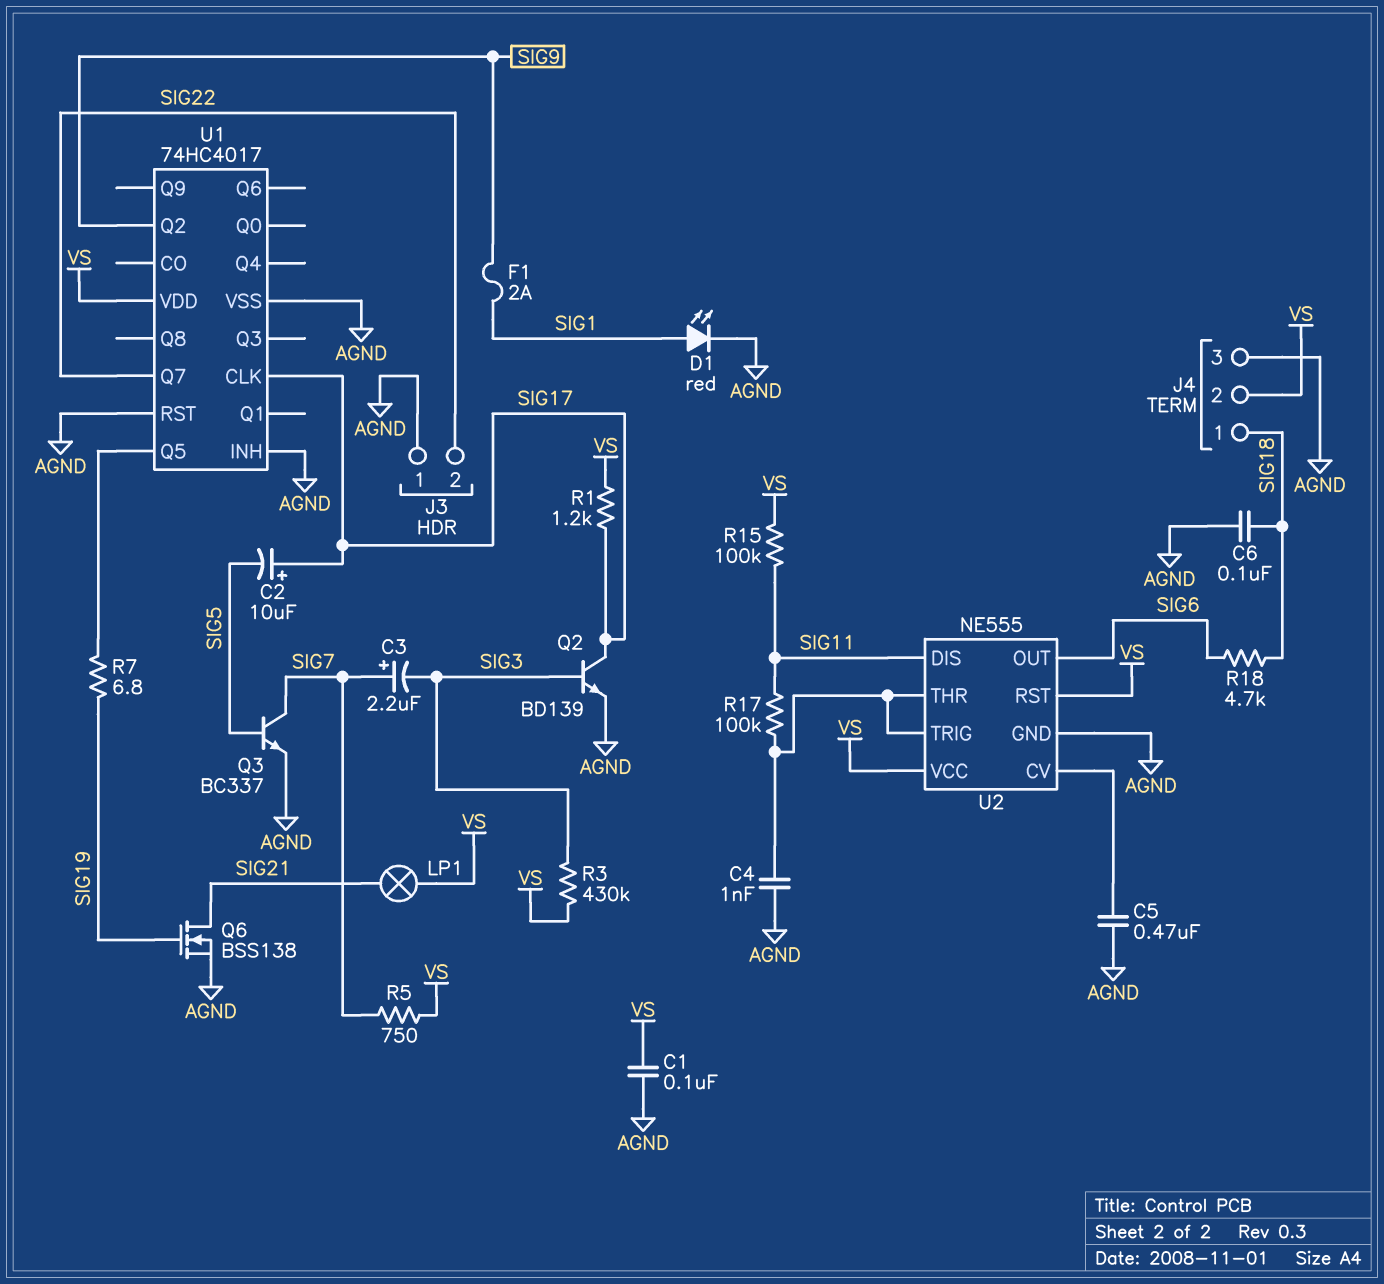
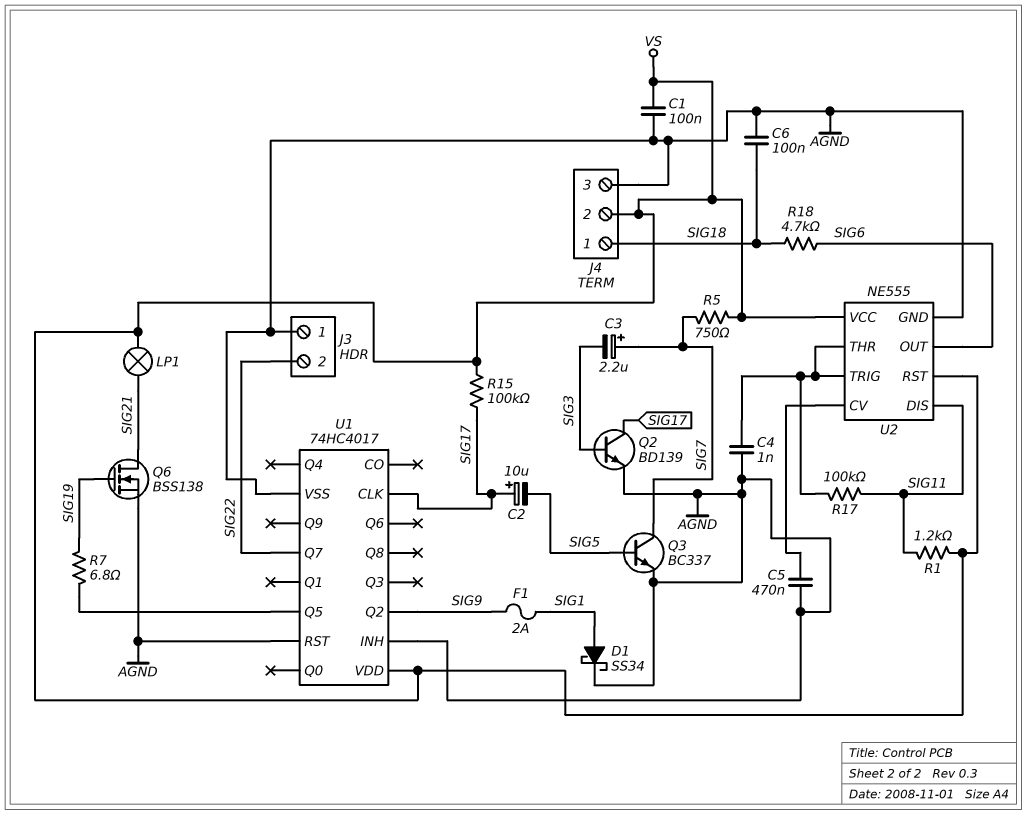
D1: LED red (A SIG1, K AGND) -> schottky SS34 (A SIG1, K AGND)
R1: 1.2k (SIG17, VS) -> 1.2k (SIG11, VS)
R3: 430k (SIG3, VS) -> none
R15: 100k (SIG11, VS) -> 100k (SIG17, VS)

